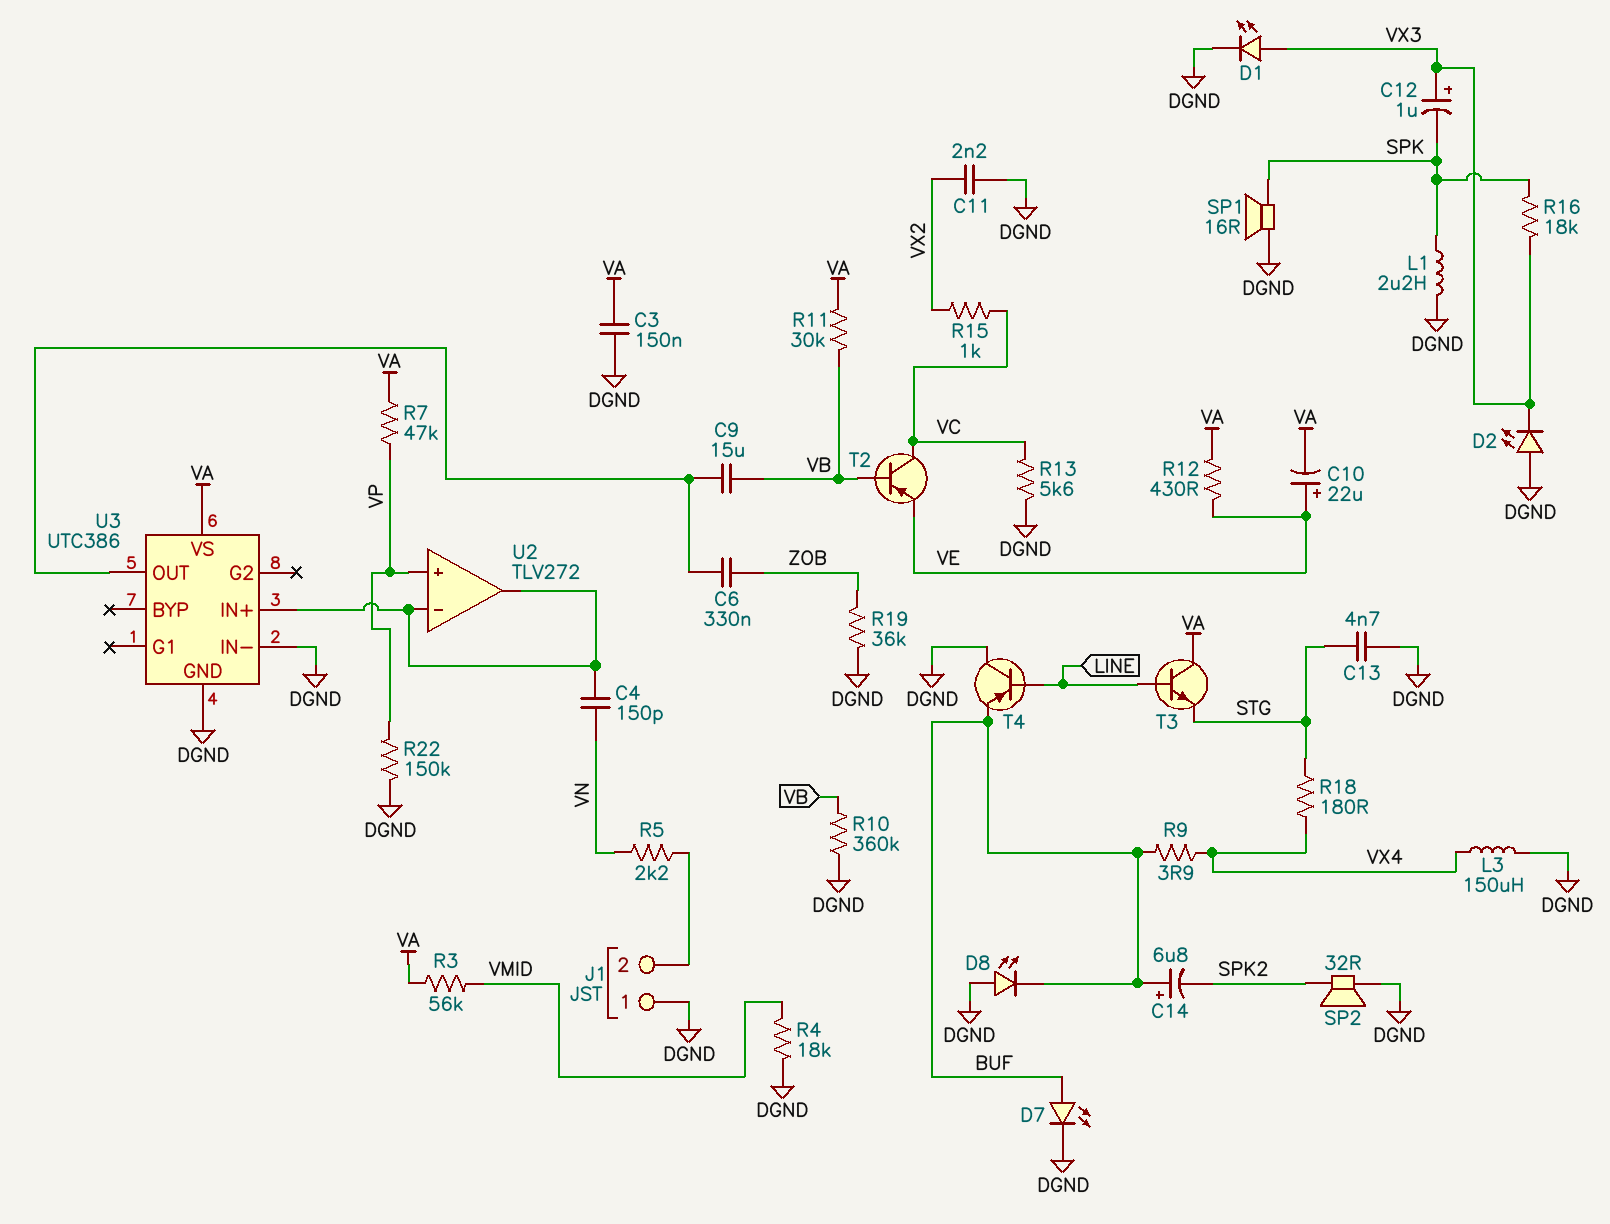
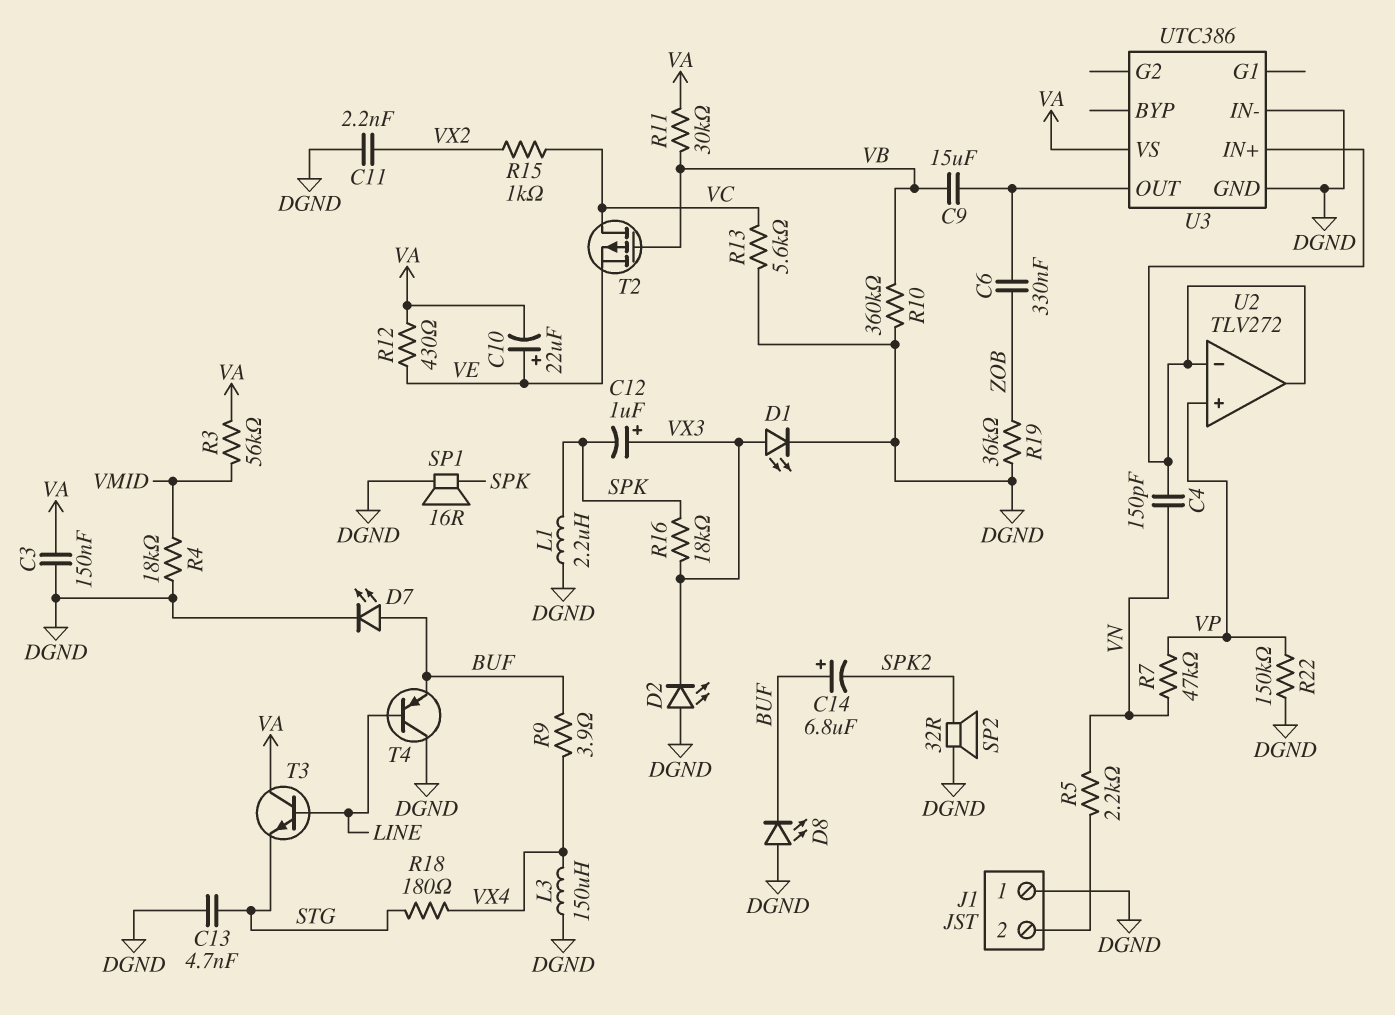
R7: 47k (VA, VP) -> 47k (VN, VP)
T2: PNP (B VB, C VC, E VE) -> PMOS (G VB, D VC, S VE)

